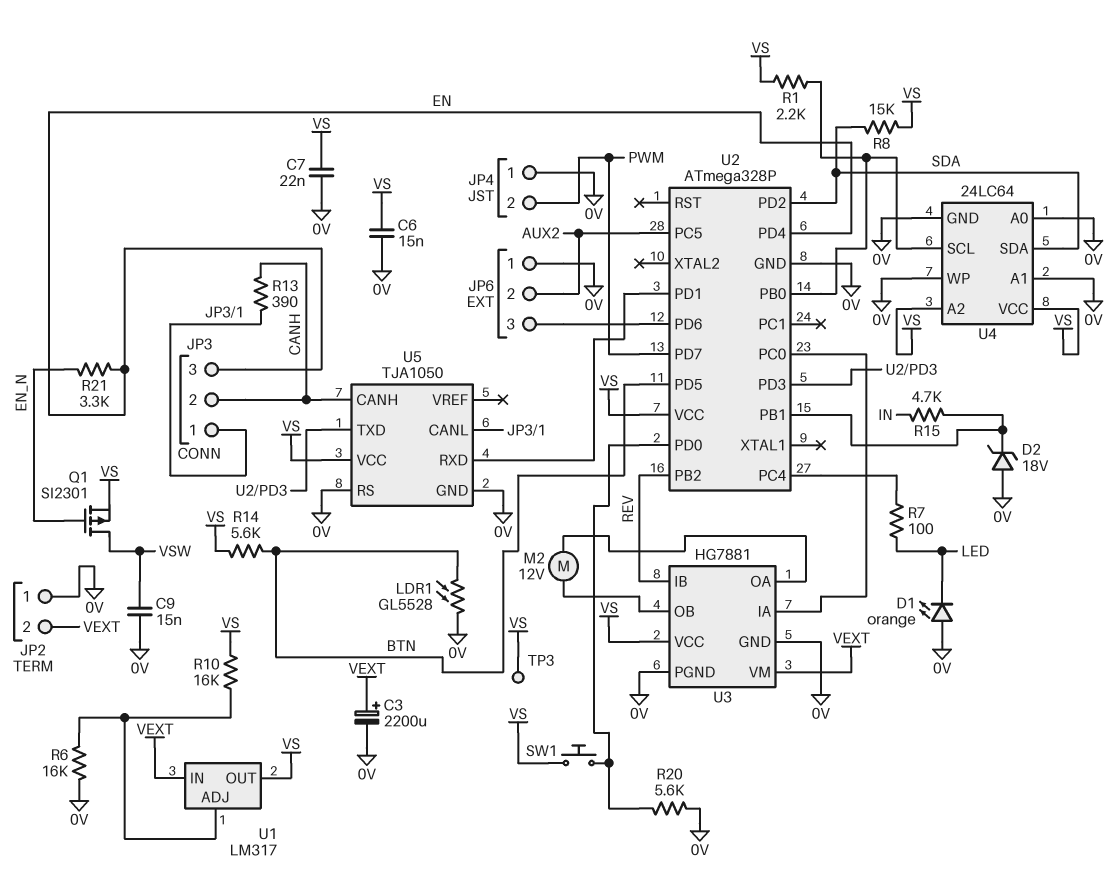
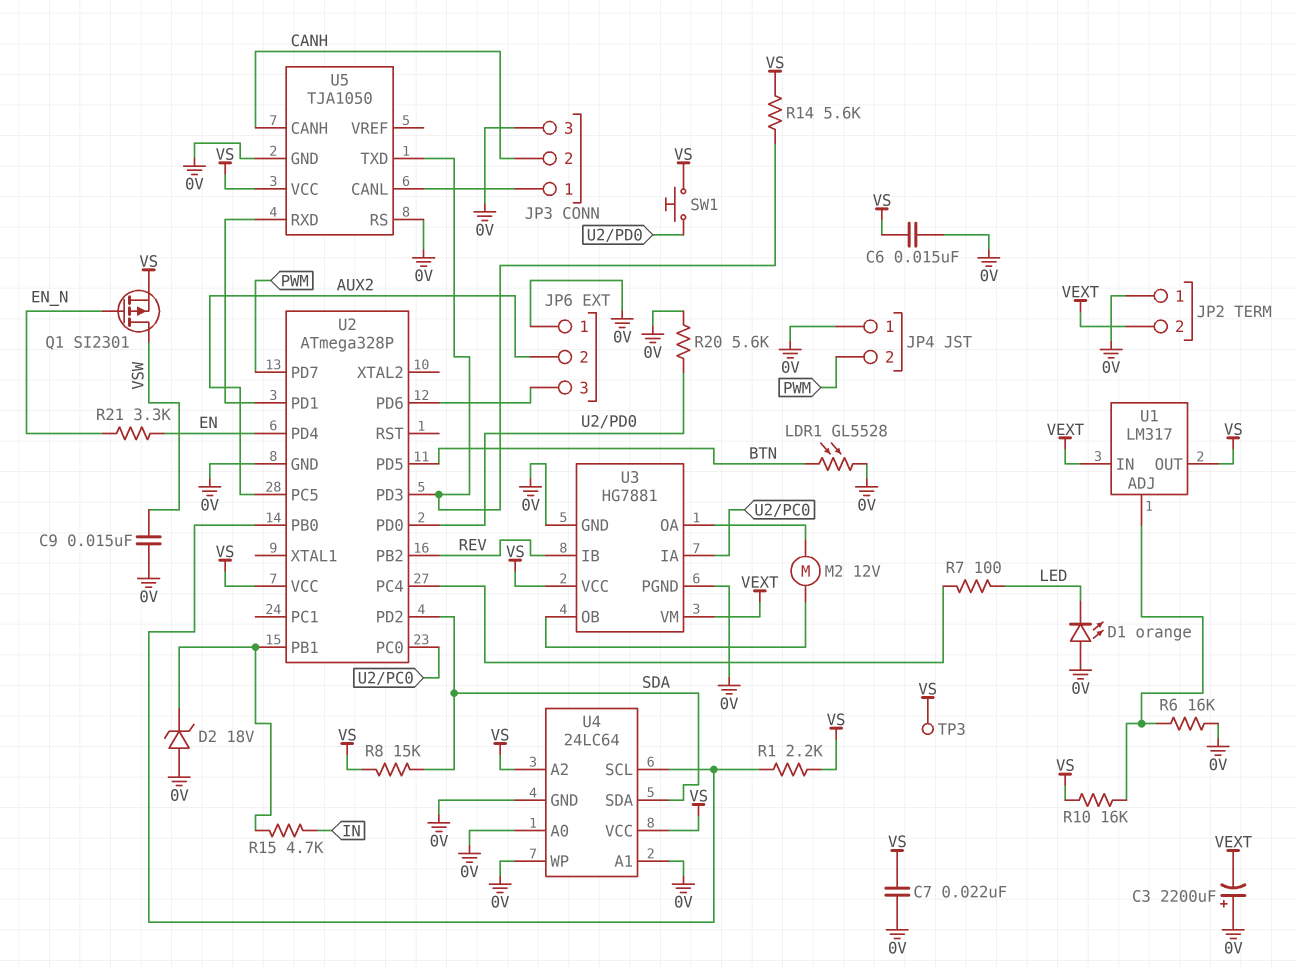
C3: 2200uF (plus VEXT, minus 0V) -> 2200uF (plus 0V, minus VEXT)
JP3 pin 3: EN -> 0V
R13: 390 (CANH, JP3/1) -> none
R14: 5.6k (BTN, VS) -> 5.6k (U2/PD3, VS)

